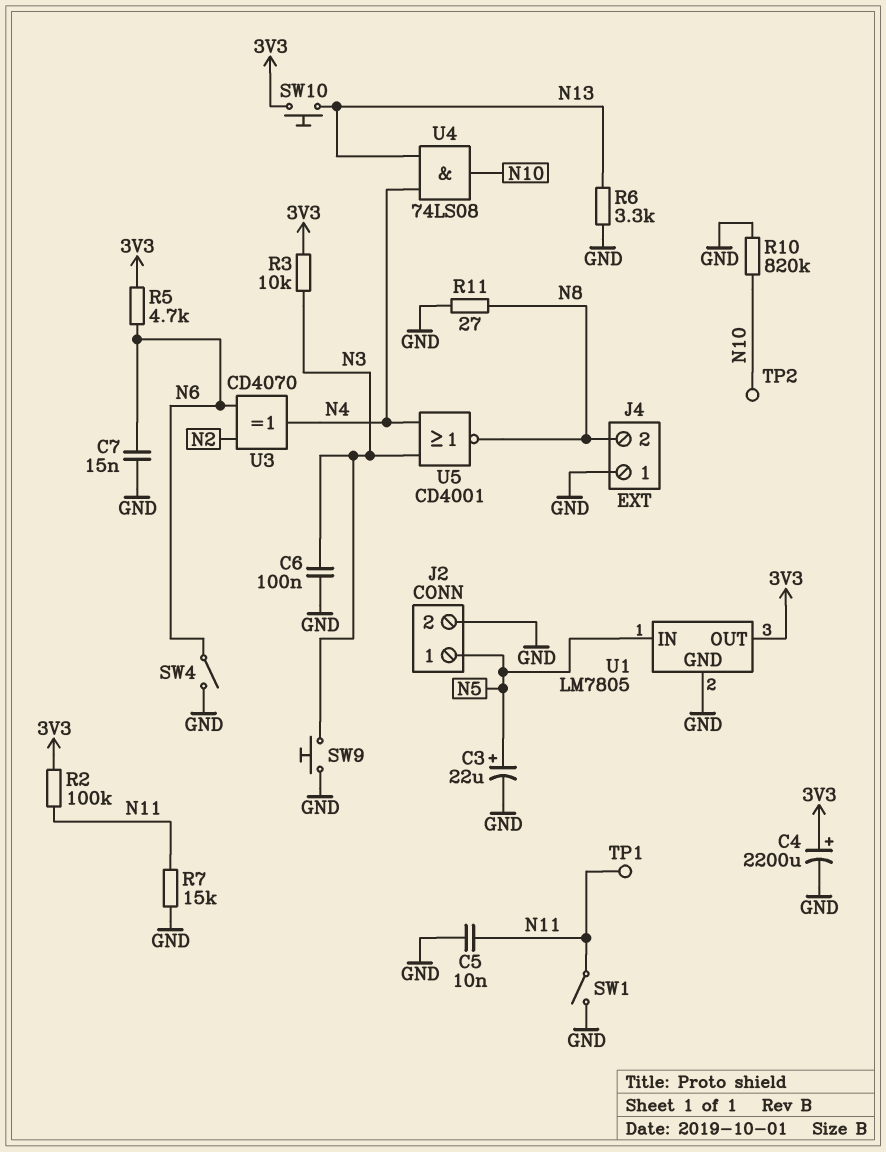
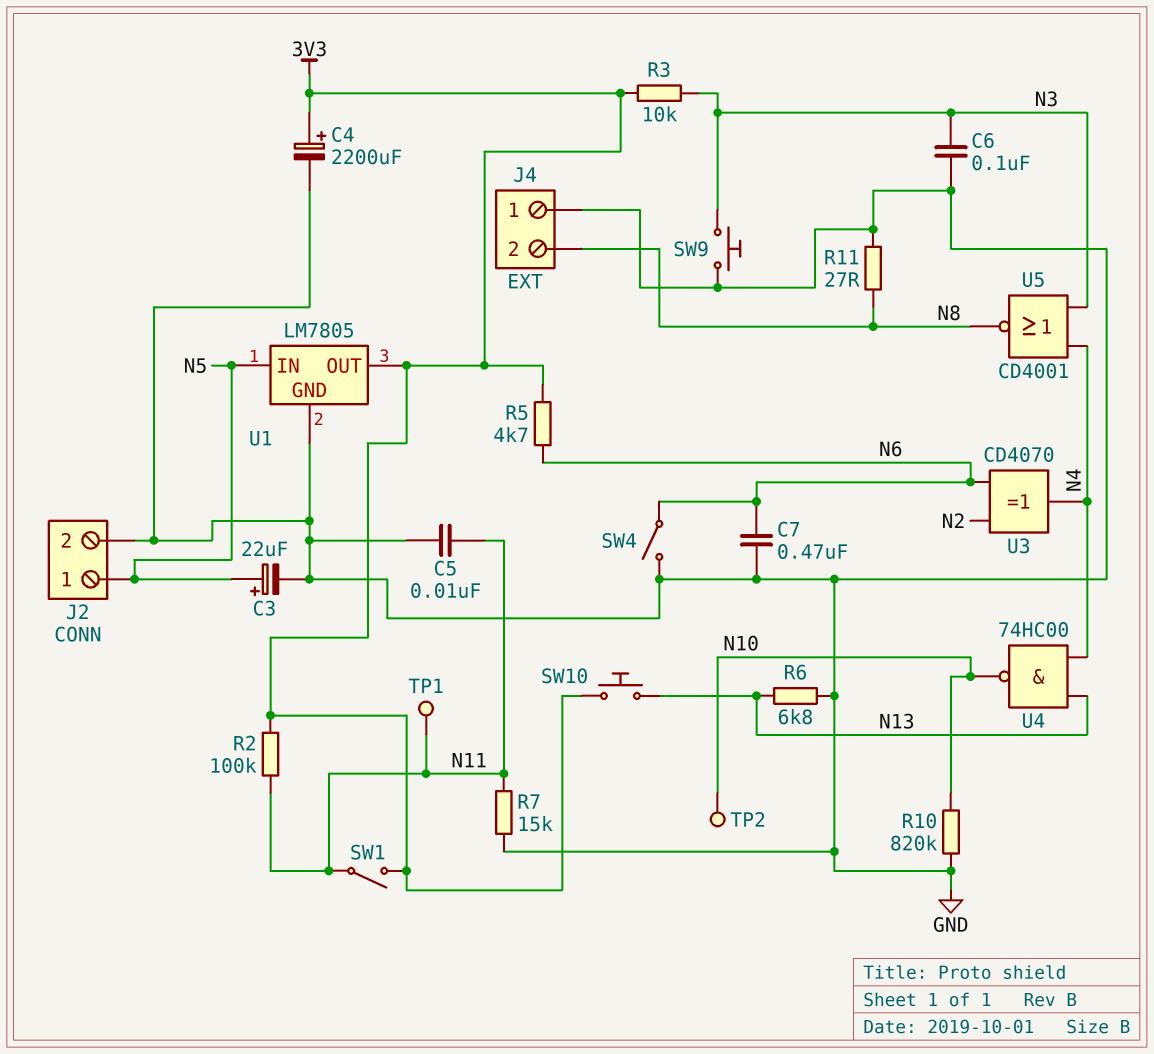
C7: 15nF (GND, N6) -> 470nF (GND, N6)
R6: 3.3k (GND, N13) -> 6.8k (GND, N13)
SW1: switch (GND, N11) -> switch (3V3, N11)
U4: AND 74LS08 (in N4, in N13, out N10) -> NAND 74HC00 (in N4, in N13, out N10)

